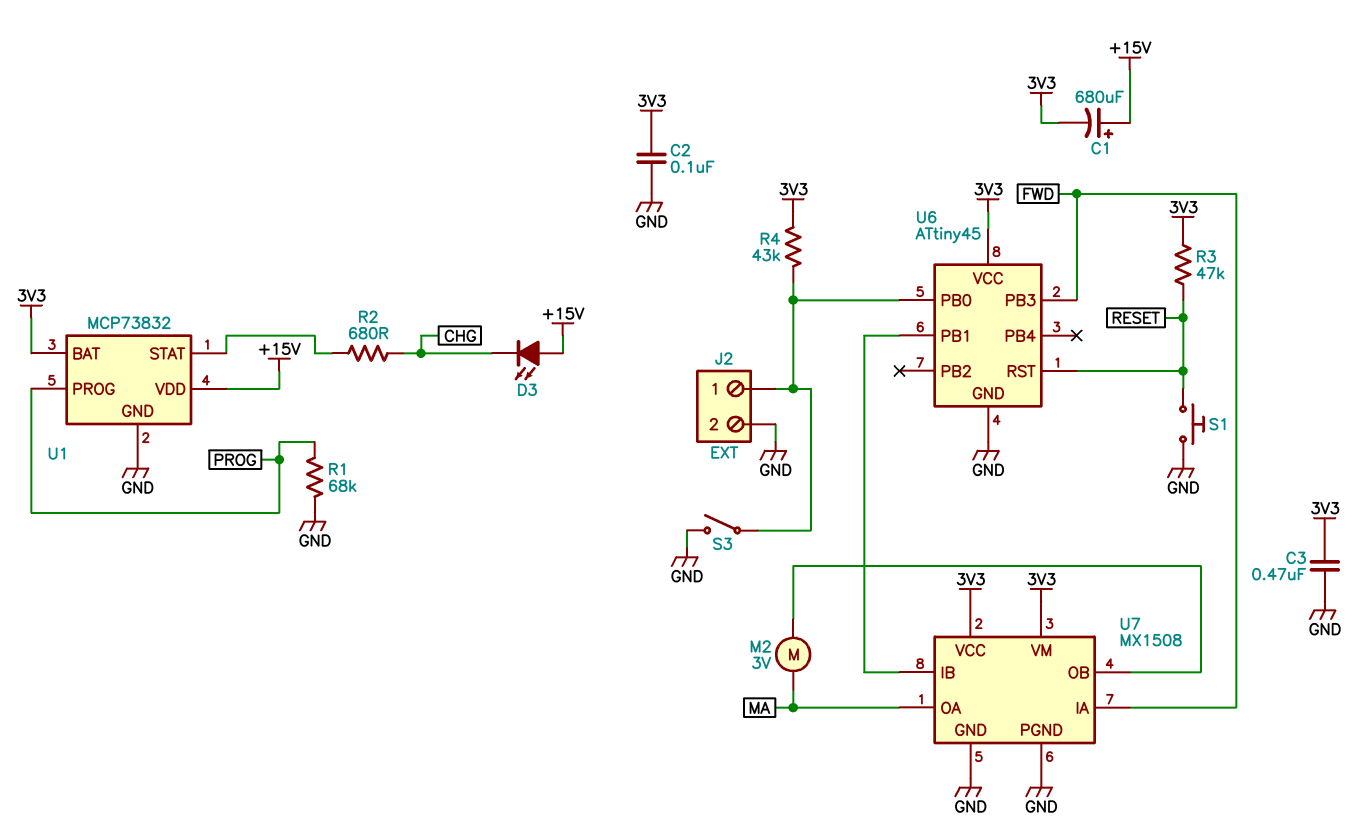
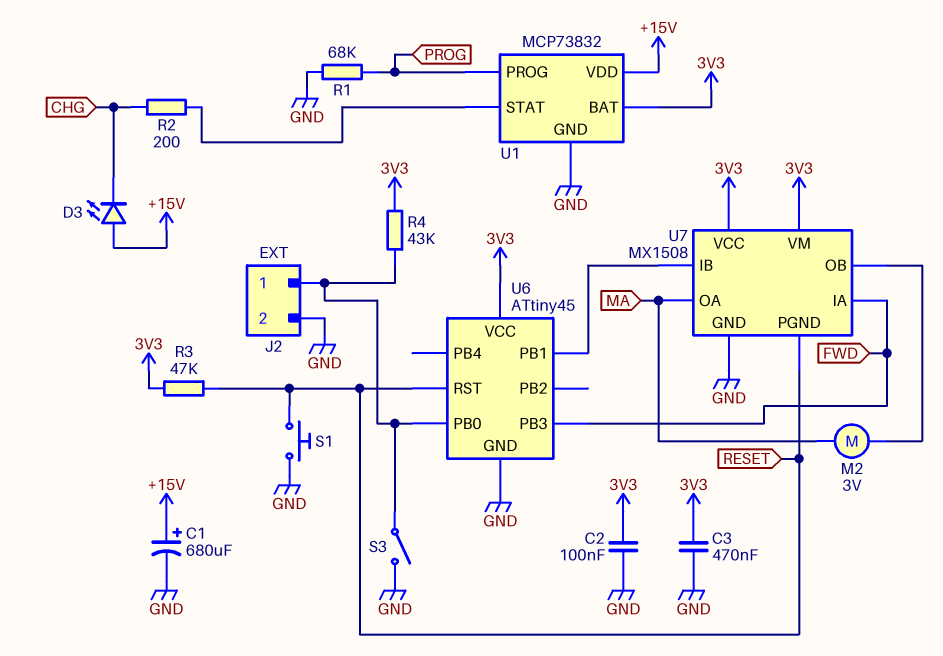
C1: 680uF (plus +15V, minus 3V3) -> 680uF (plus +15V, minus GND)
R2: 680 (CHG, U1/STAT) -> 200 (CHG, U1/STAT)
U7 pin PGND: GND -> RESET

